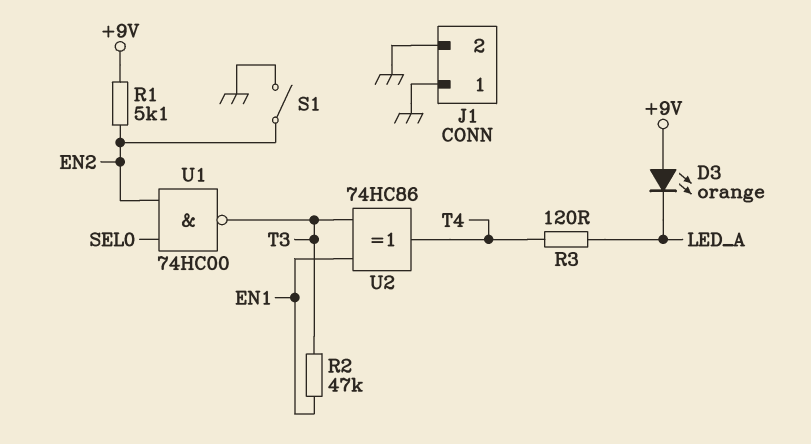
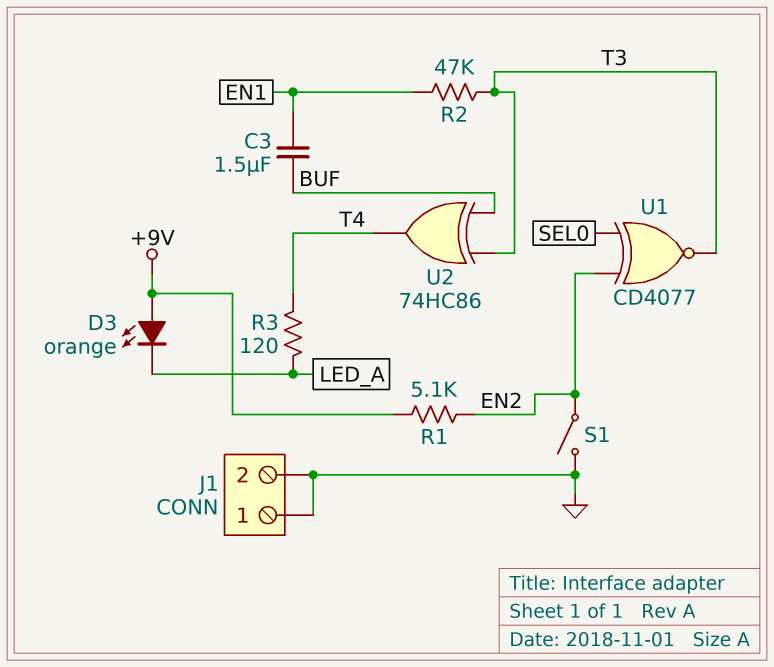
C3: none -> 1.5uF (BUF, EN1)
U1: NAND 74HC00 (in EN2, in SEL0, out T3) -> XNOR CD4077 (in EN2, in SEL0, out T3)
U2: XOR 74HC86 (in EN1, in T3, out T4) -> XOR 74HC86 (in BUF, in T3, out T4)

